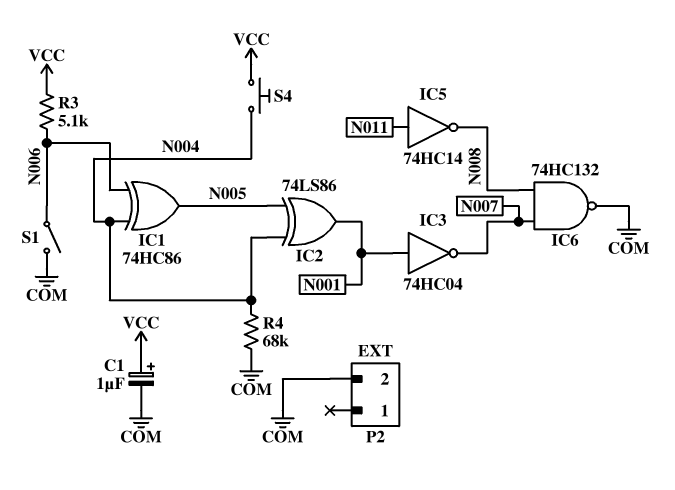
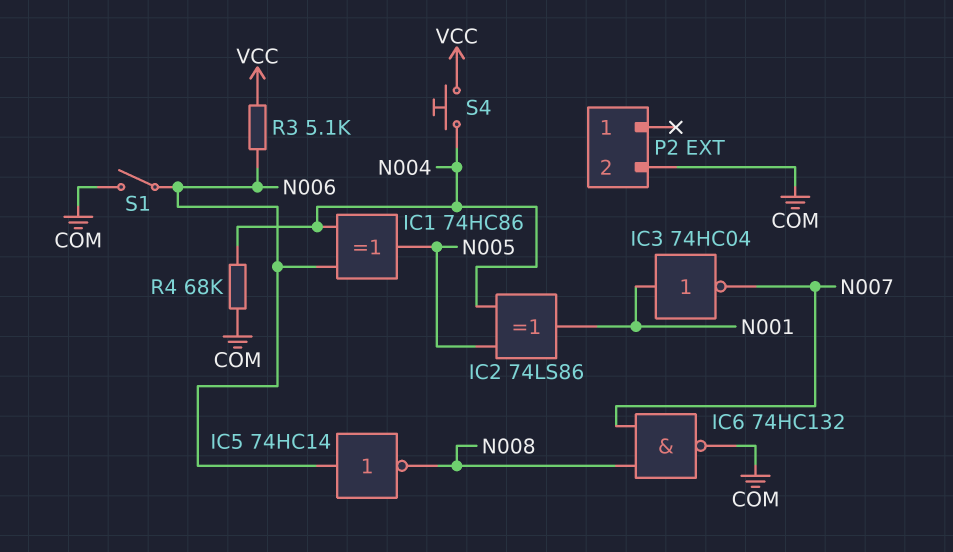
C1: 1uF (plus VCC, minus COM) -> none
IC5: NOT 74HC14 (in N011, out N008) -> NOT 74HC14 (in N006, out N008)

